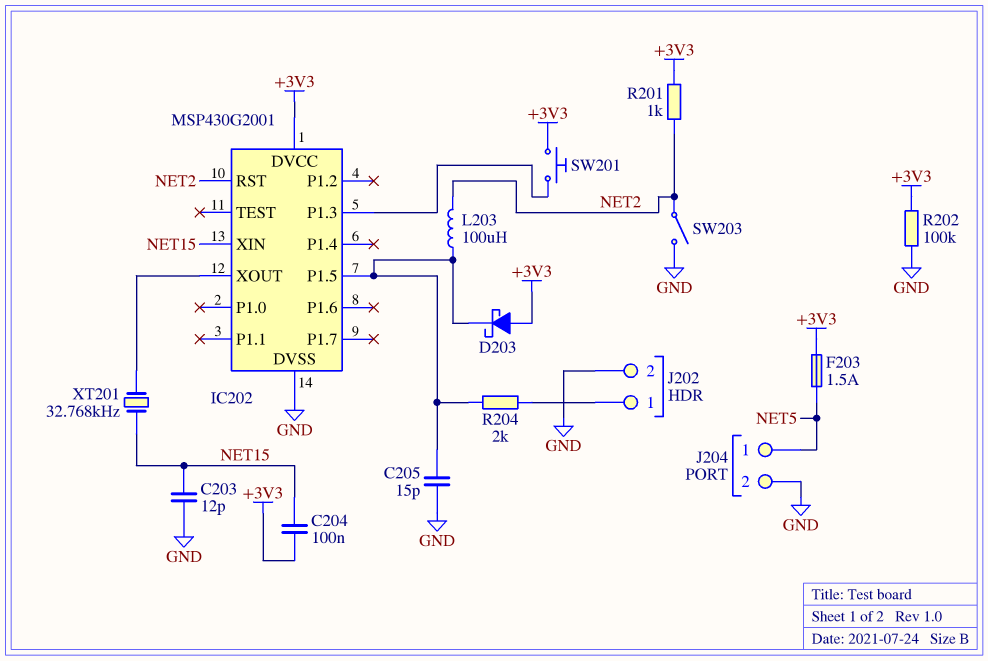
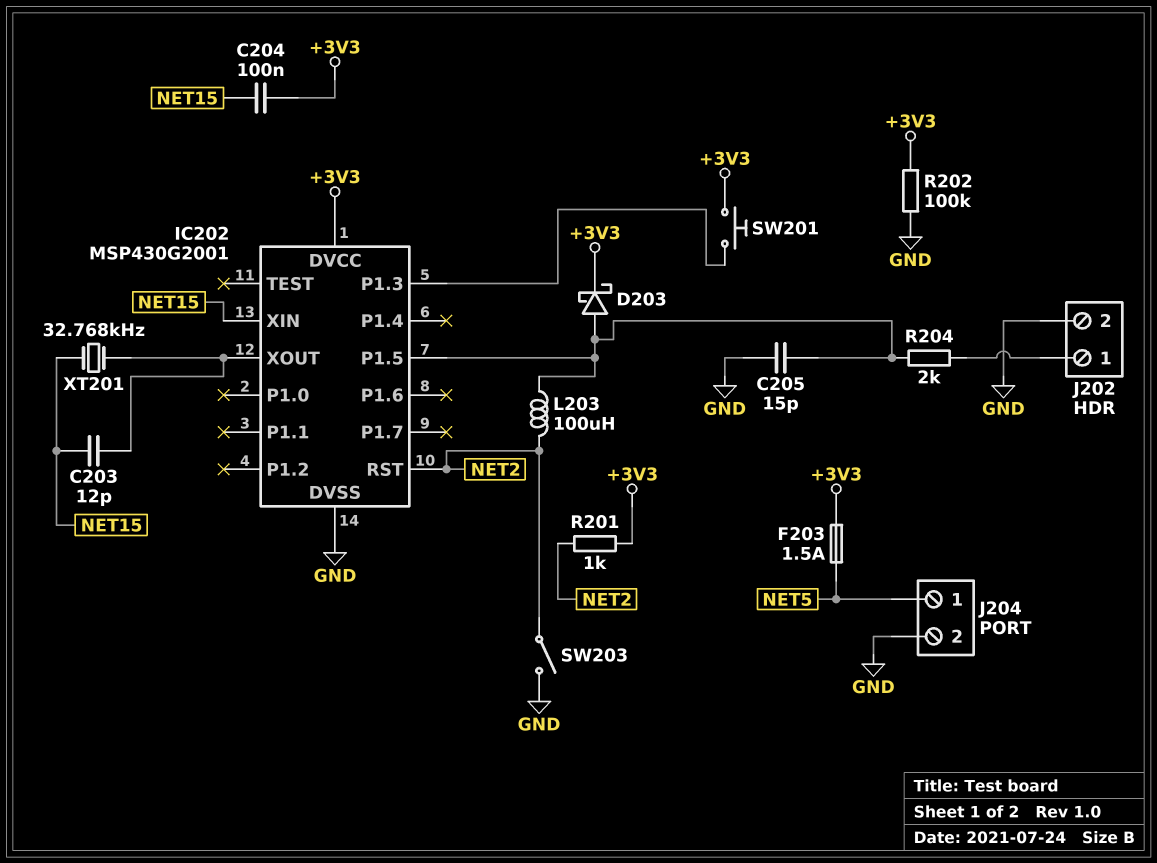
C203: 12pF (GND, NET15) -> 12pF (IC202/XOUT, NET15)
D203: schottky (A +3V3, K IC202/P1.5) -> schottky (A IC202/P1.5, K +3V3)

